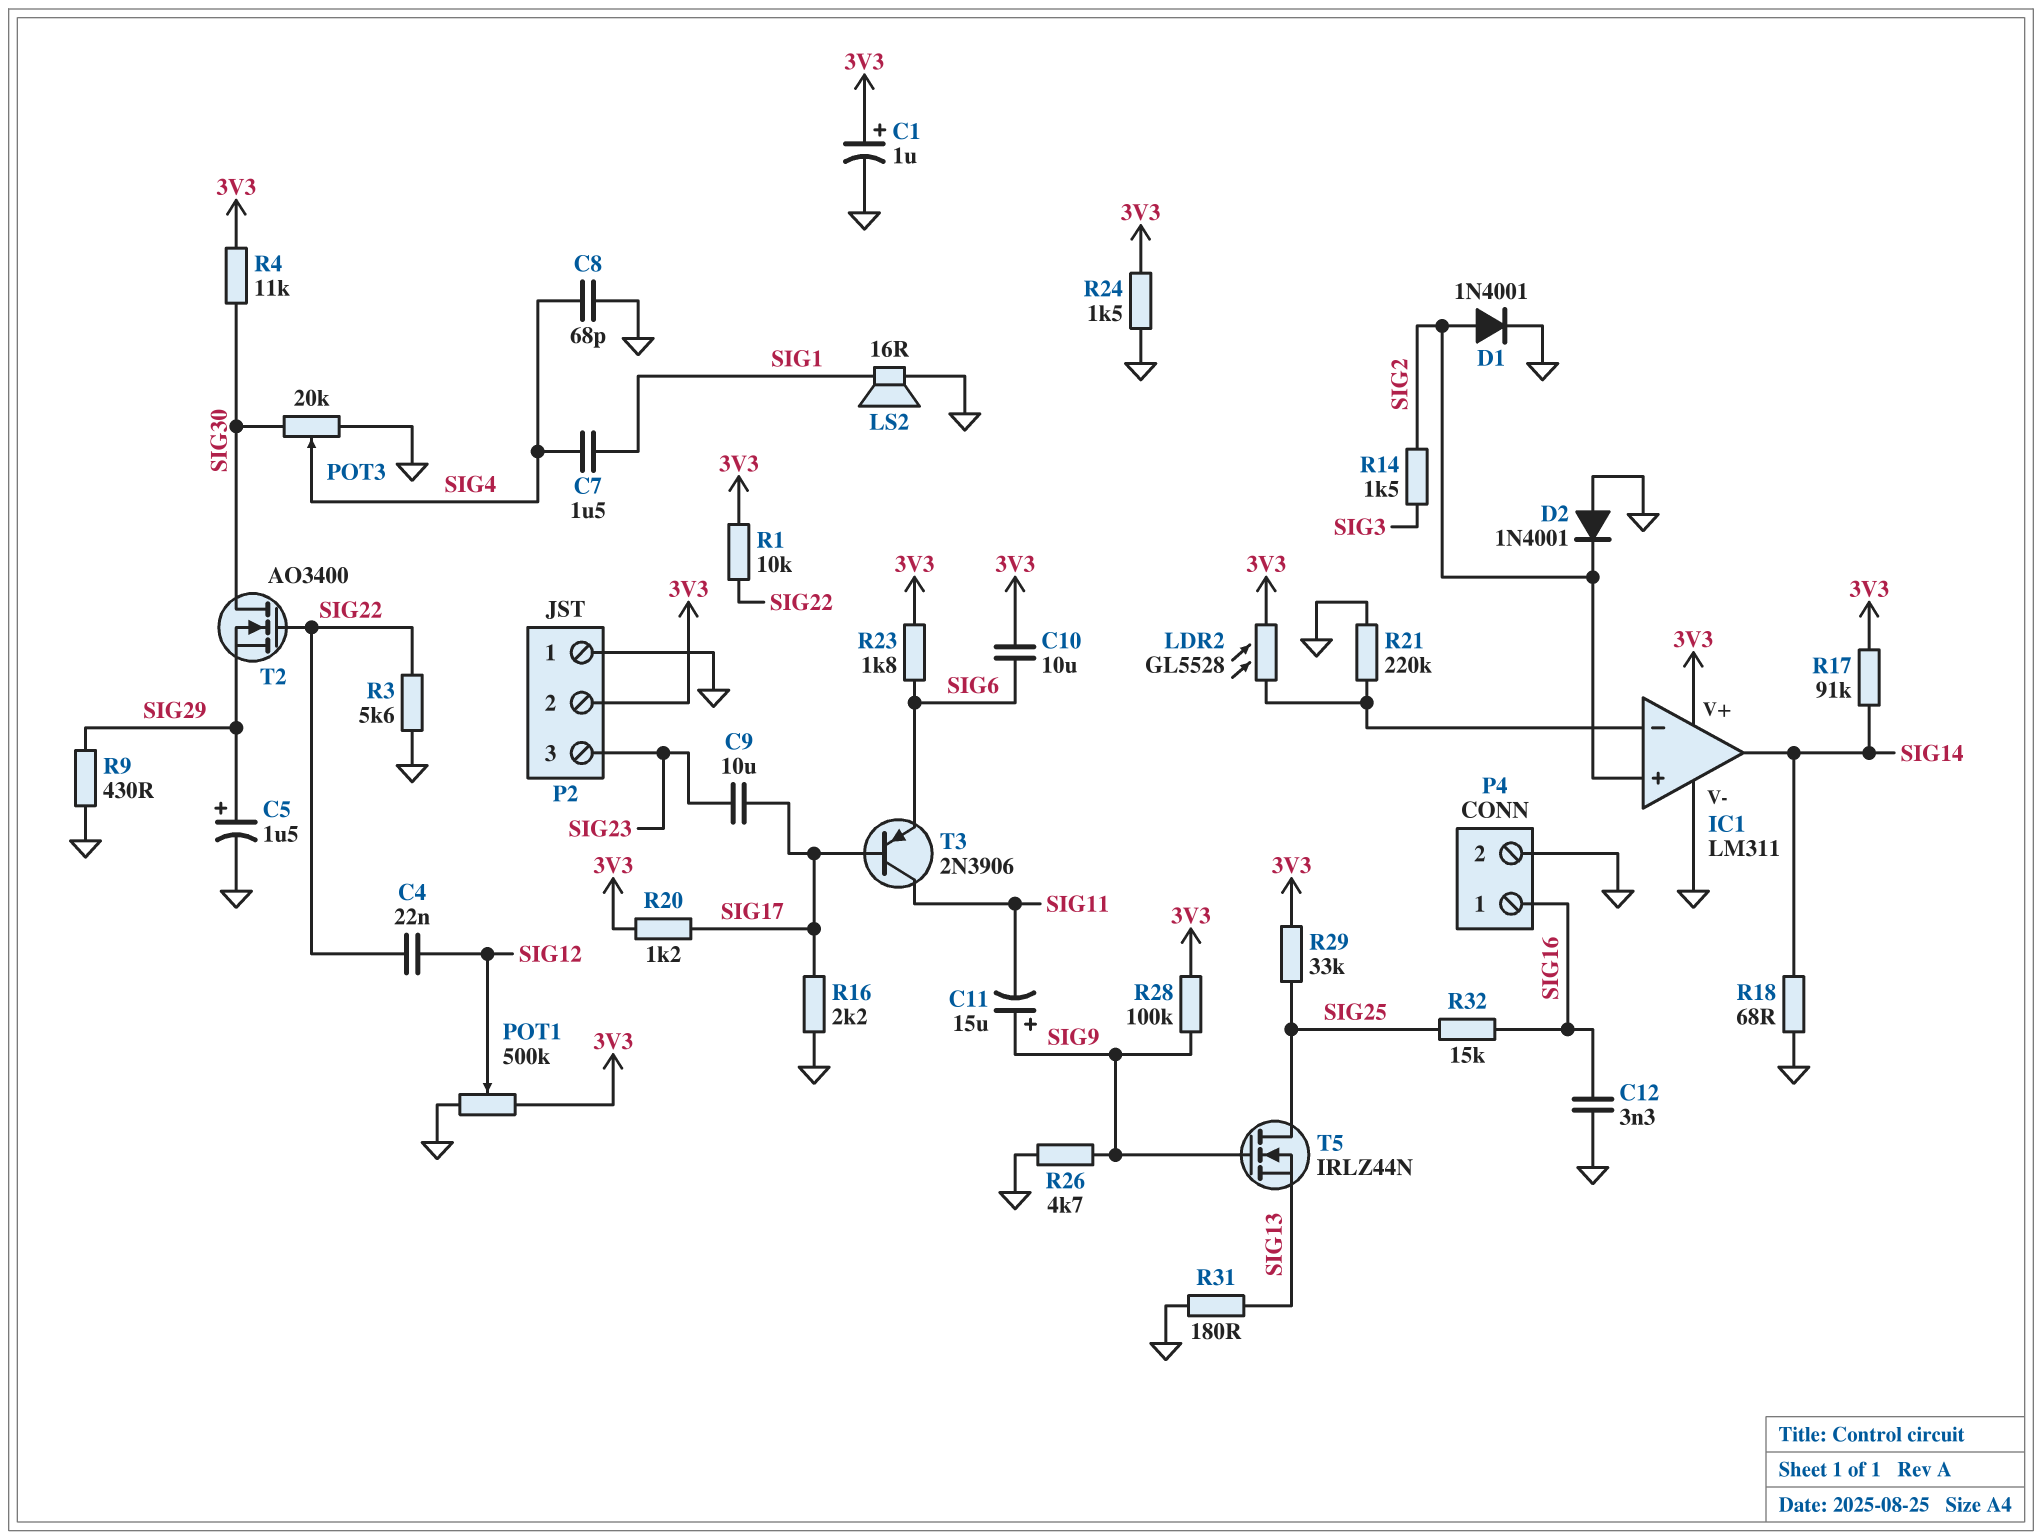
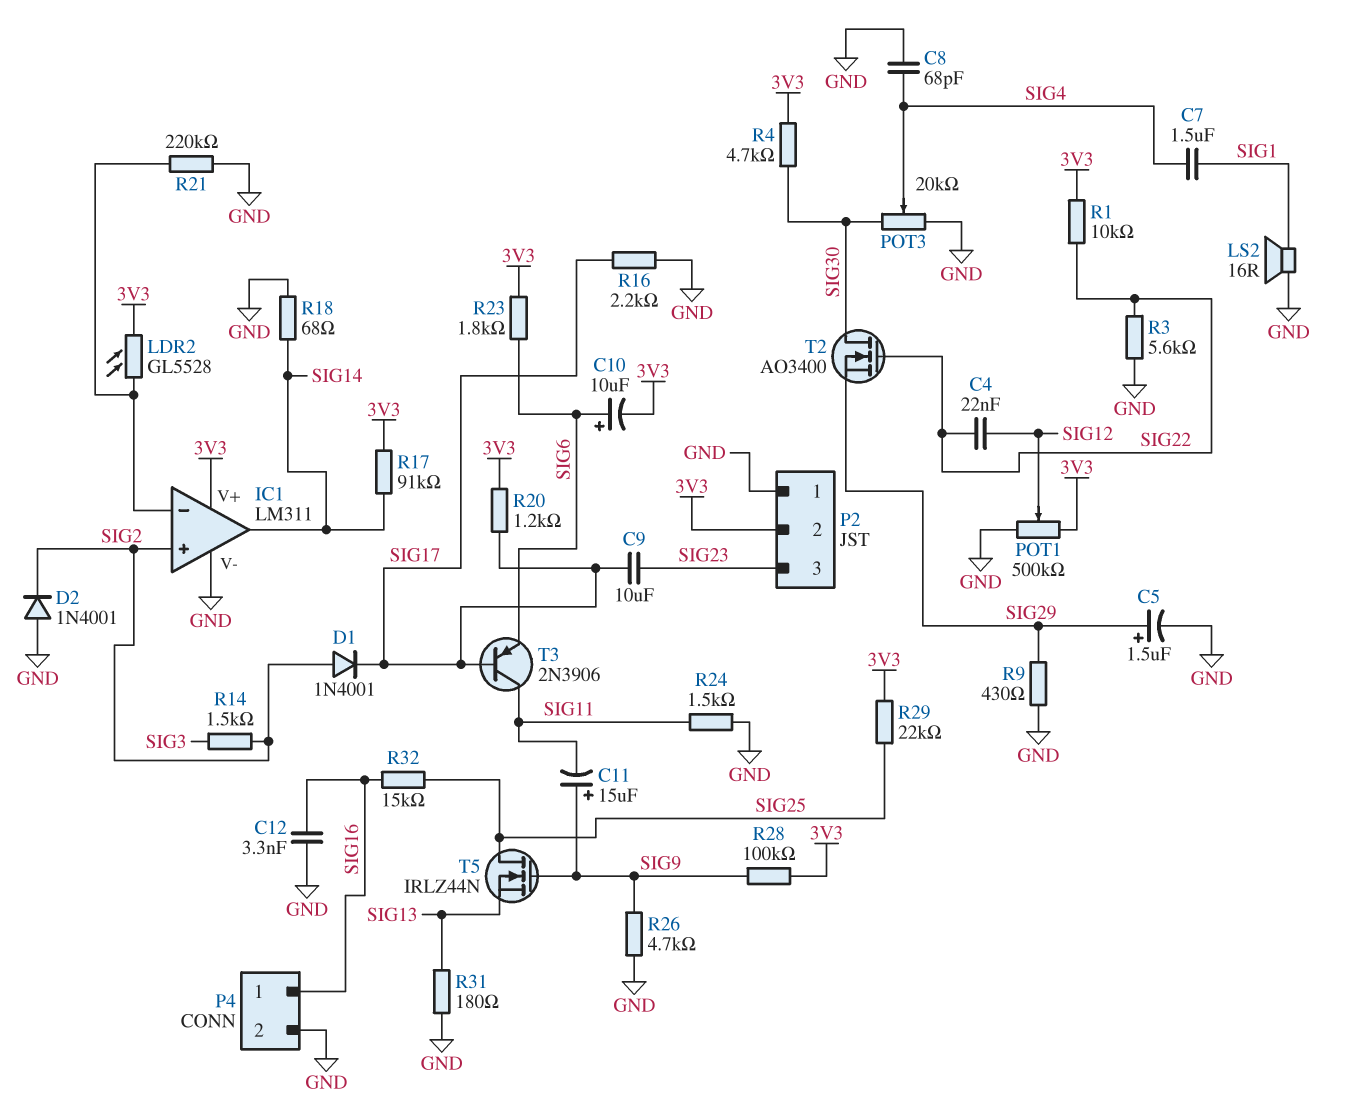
C1: 1uF (plus 3V3, minus GND) -> none
C10: 10uF (3V3, SIG6) -> 10uF (plus SIG6, minus 3V3)
D1: diode 1N4001 (A SIG2, K GND) -> diode 1N4001 (A SIG2, K SIG17)
R4: 11k (3V3, SIG30) -> 4.7k (3V3, SIG30)
R24: 1.5k (3V3, GND) -> 1.5k (GND, SIG11)
R29: 33k (3V3, SIG25) -> 22k (3V3, SIG25)

